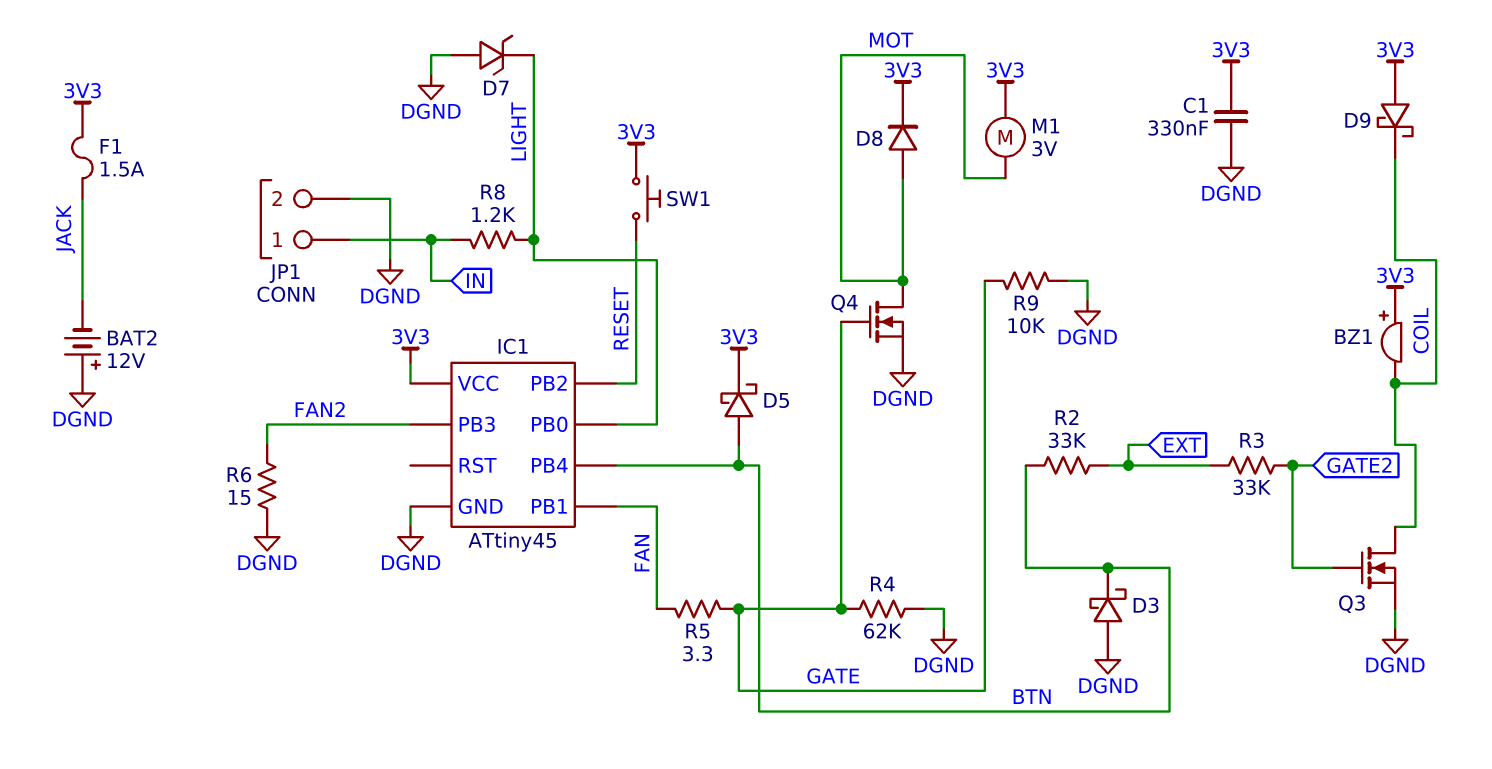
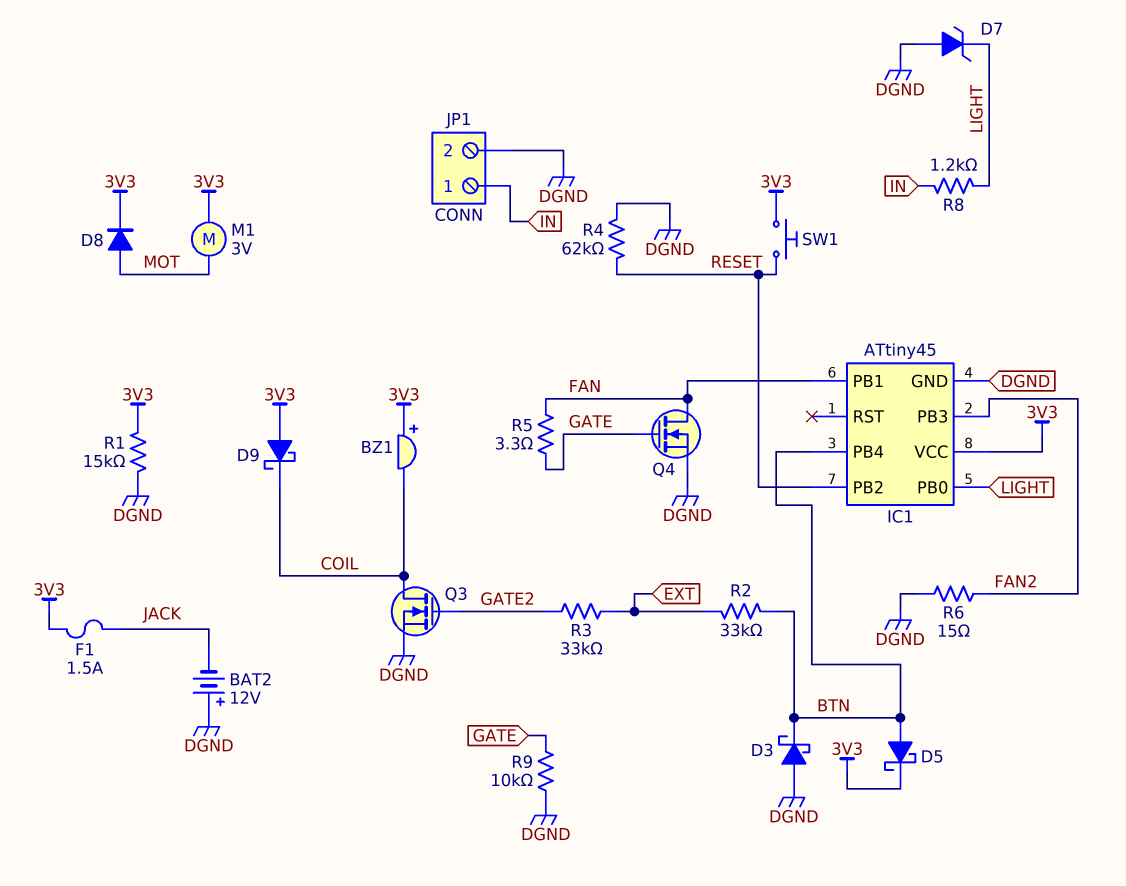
C1: 330nF (3V3, DGND) -> none
Q4: NMOS (G GATE, D MOT, S DGND) -> NMOS (G GATE, D FAN, S DGND)
R1: none -> 15k (3V3, DGND)
R4: 62k (DGND, GATE) -> 62k (DGND, RESET)

